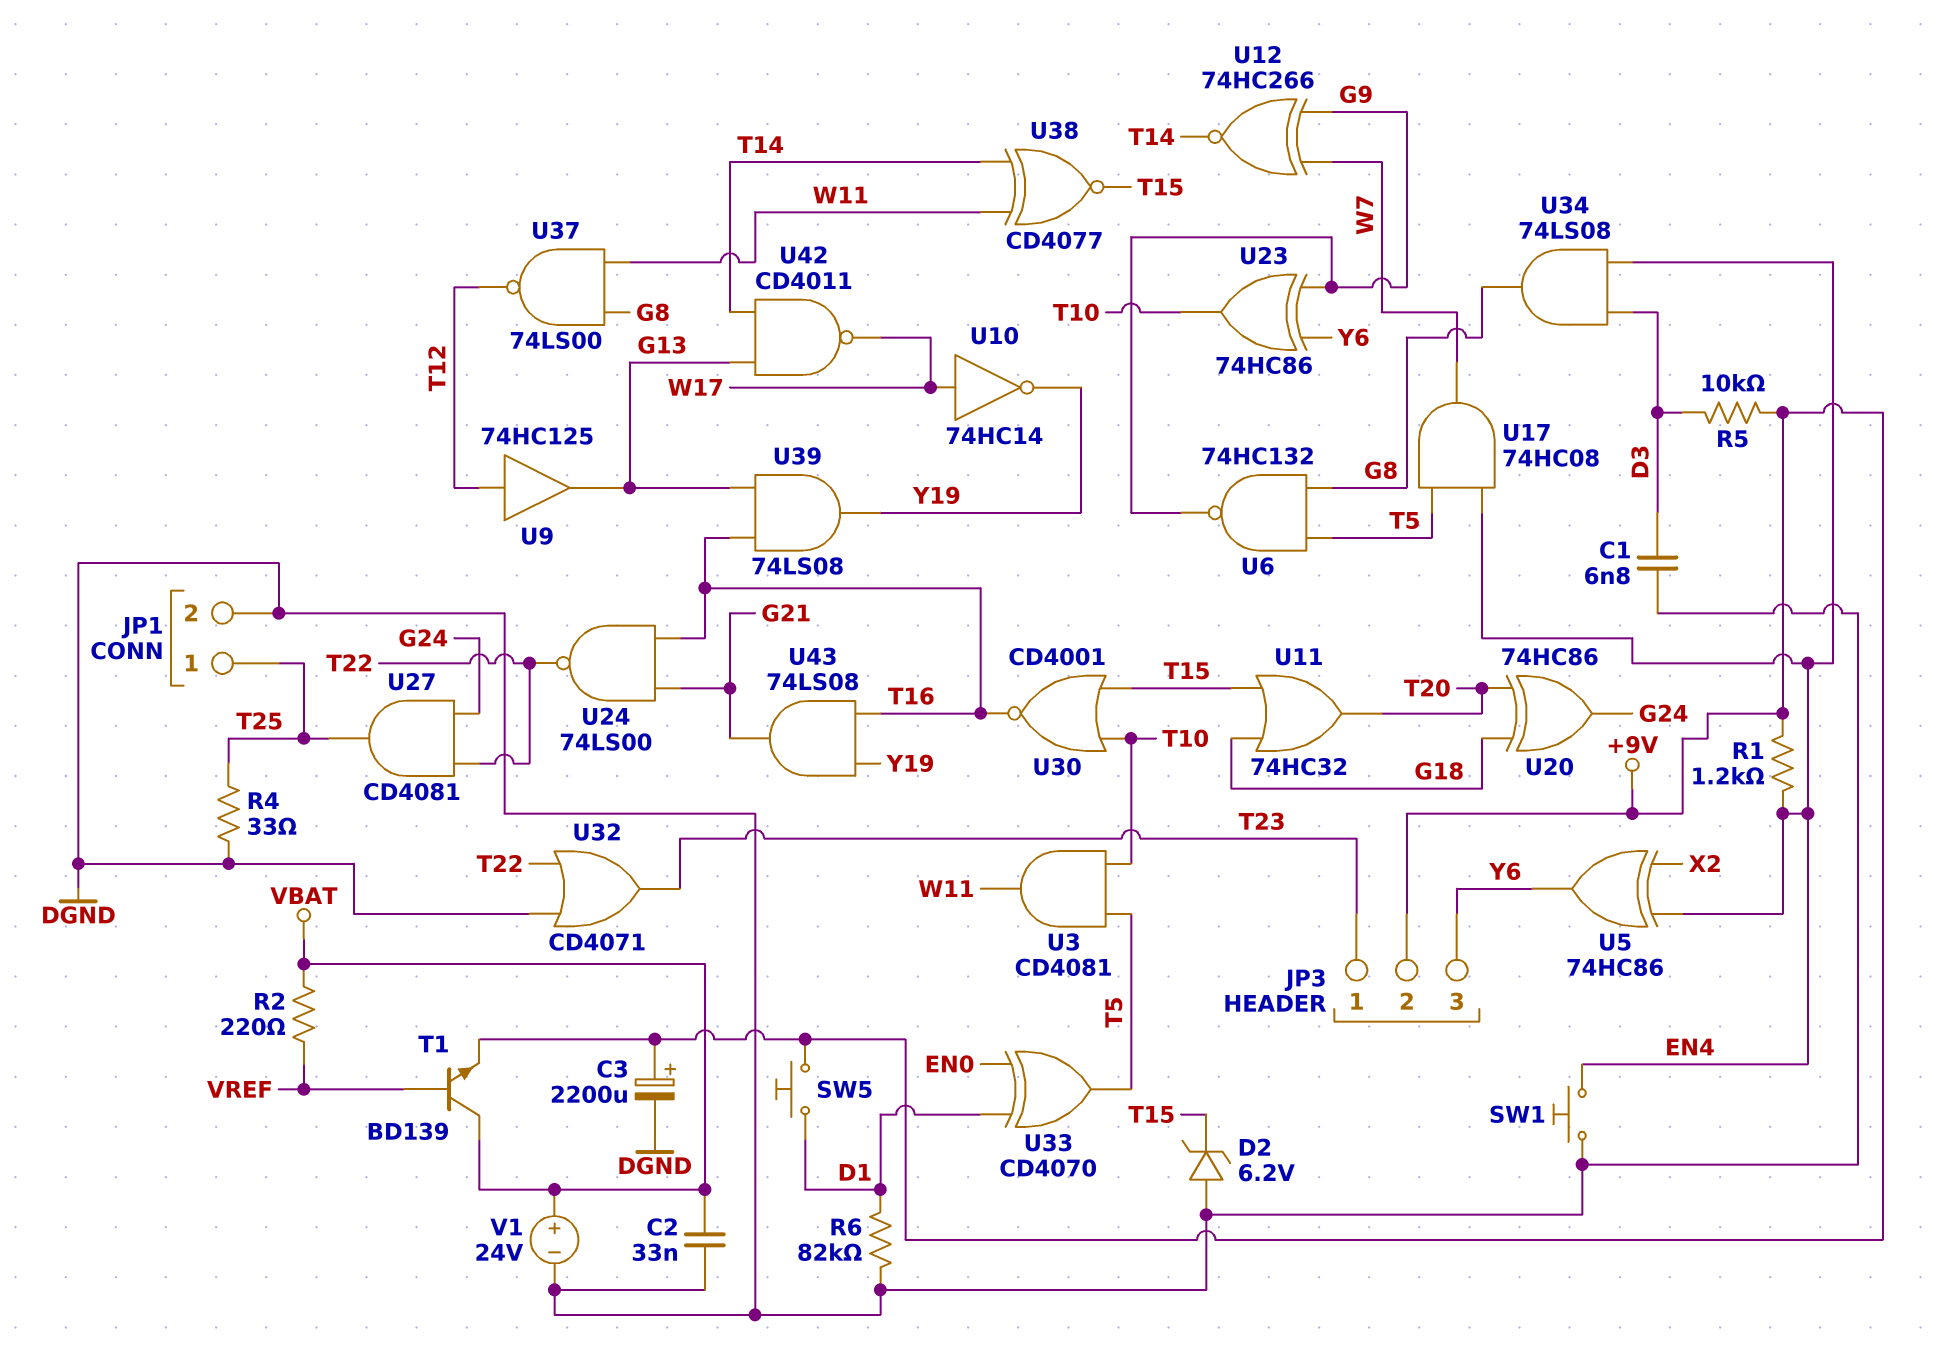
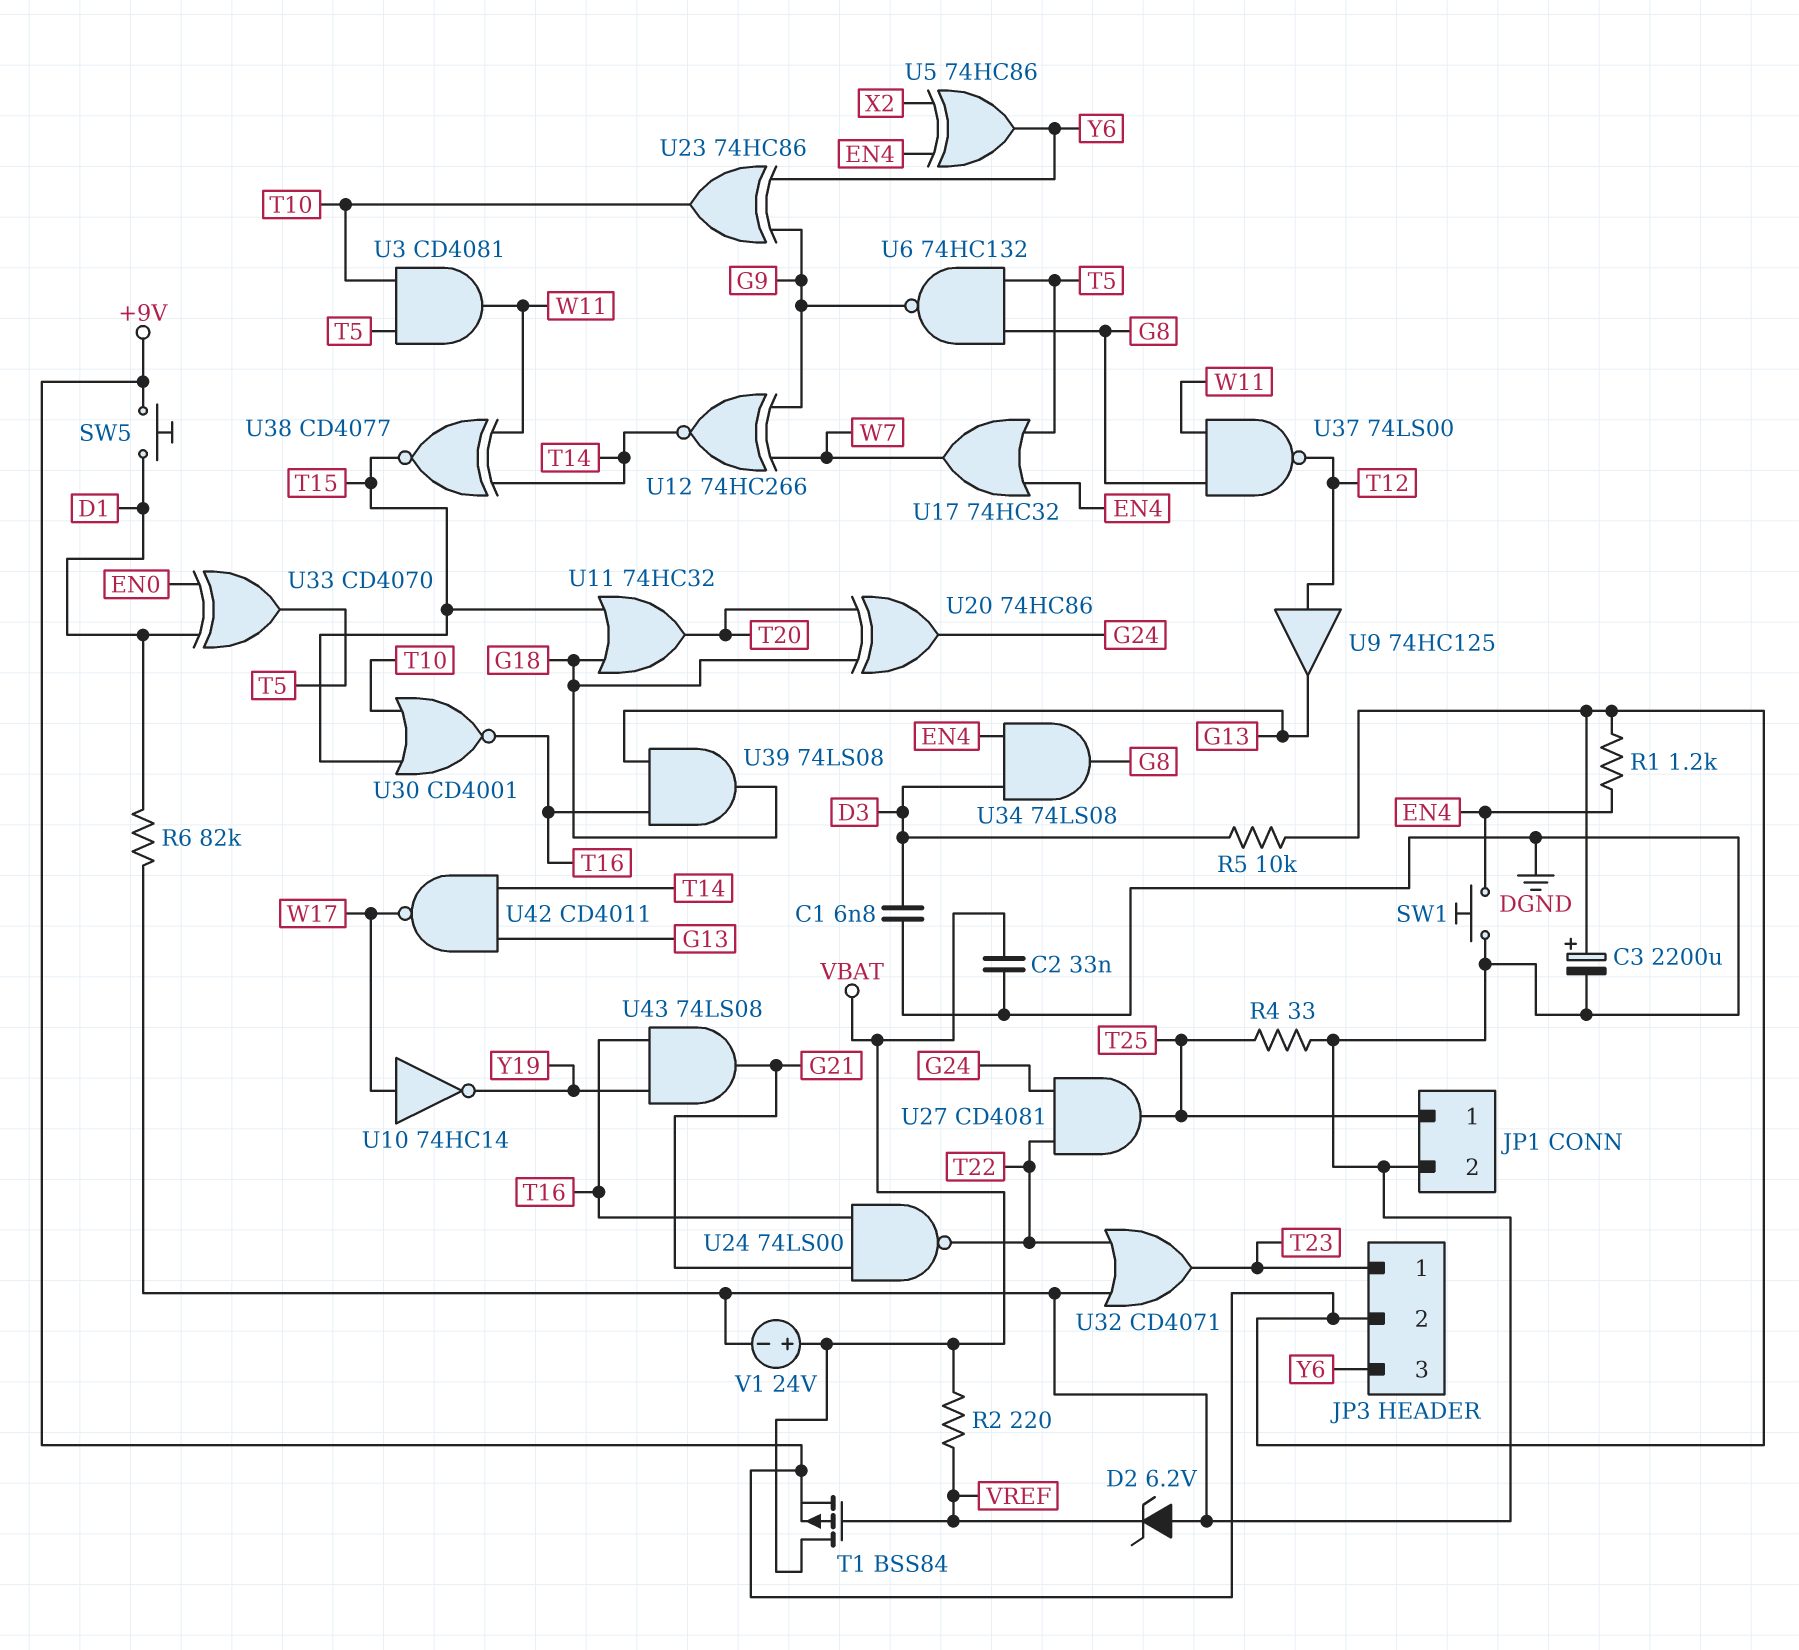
D2: zener 6.2V (A DGND, K T15) -> zener 6.2V (A DGND, K VREF)
T1: NPN BD139 (B VREF, C VBAT, E +9V) -> PMOS BSS84 (G VREF, D VBAT, S +9V)
U17: AND 74HC08 (in EN4, in T5, out W7) -> OR 74HC32 (in EN4, in T5, out W7)
U39: AND 74LS08 (in G13, in T16, out Y19) -> AND 74LS08 (in G13, in T16, out G18)

